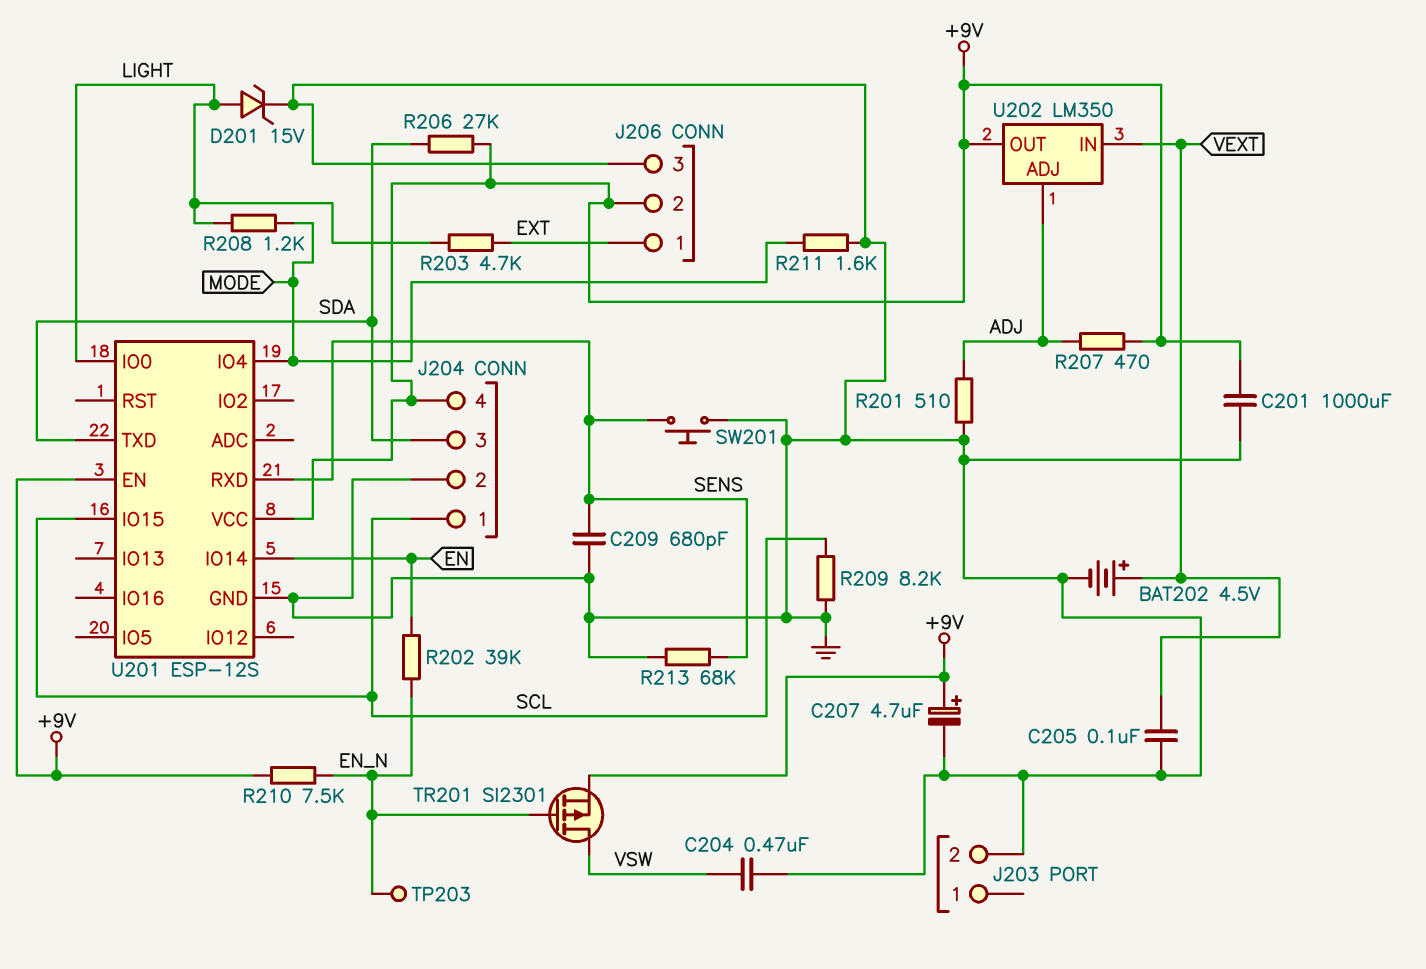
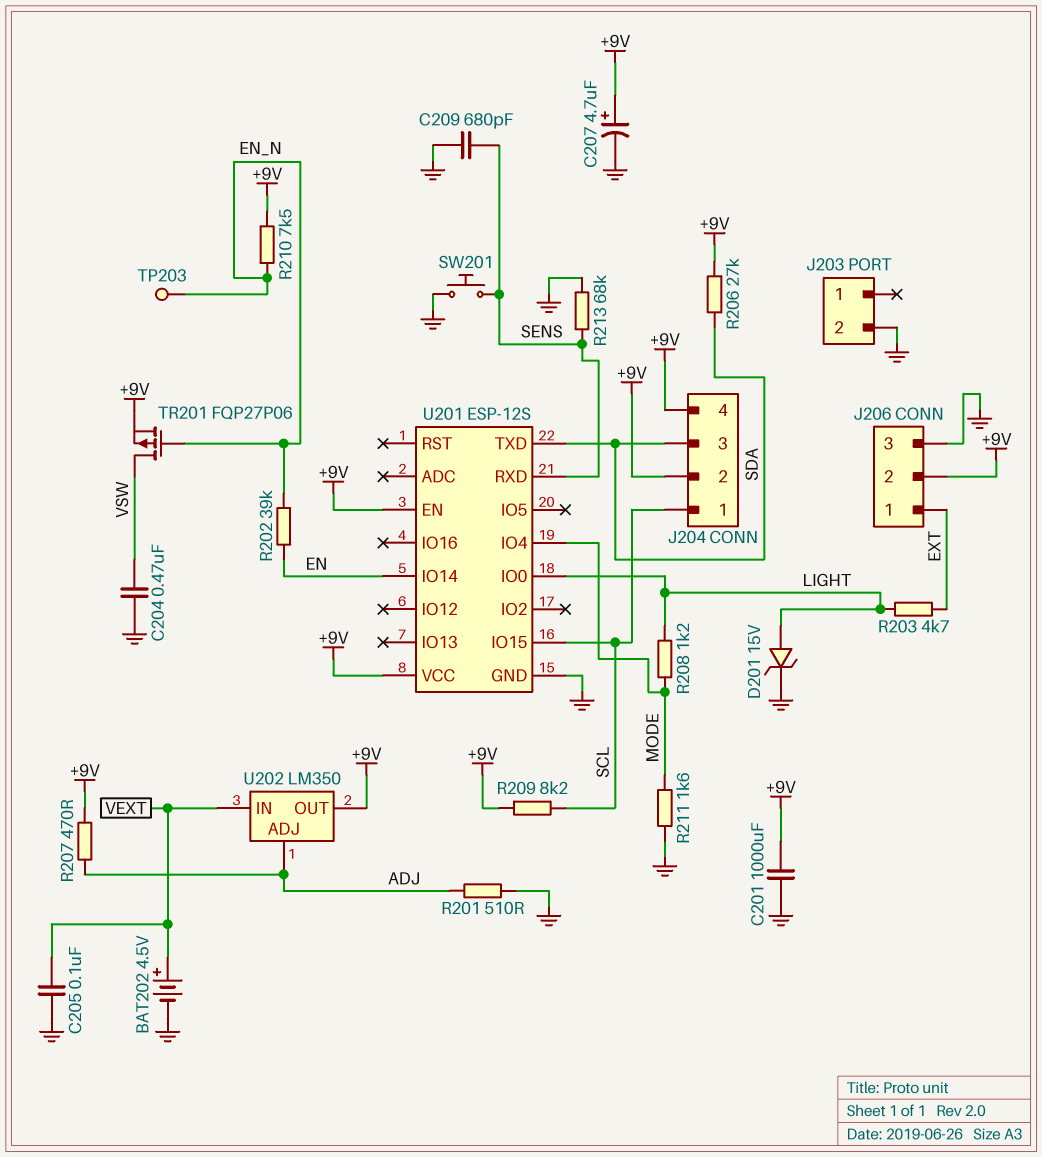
J204 pin 2: GND -> +9V
R209: 8.2k (GND, SCL) -> 8.2k (+9V, SCL)
TR201: PMOS SI2301 (G EN_N, D VSW, S +9V) -> PMOS FQP27P06 (G EN_N, D VSW, S +9V)

